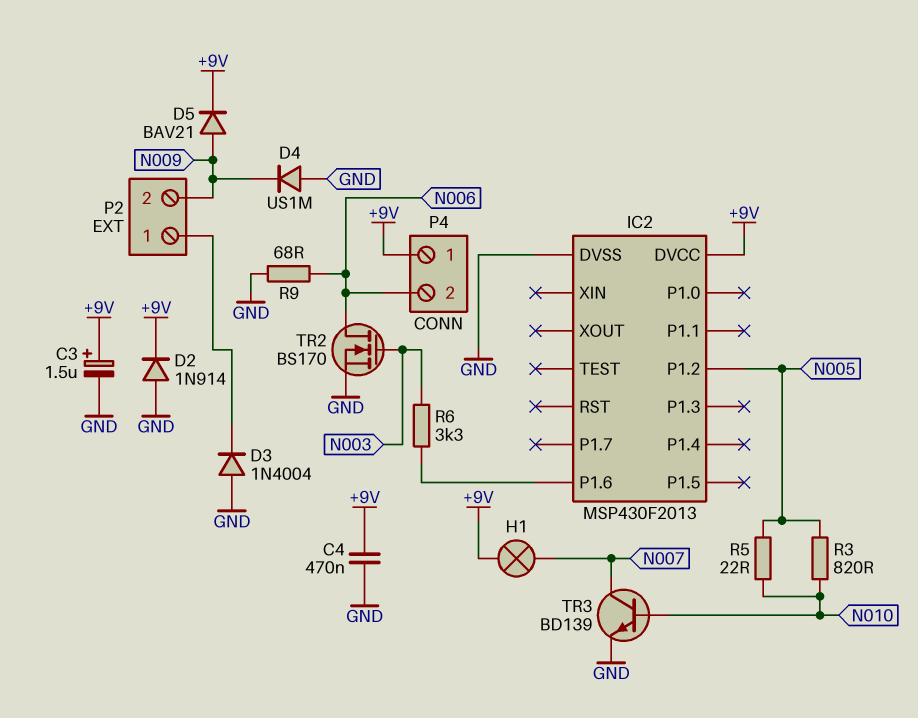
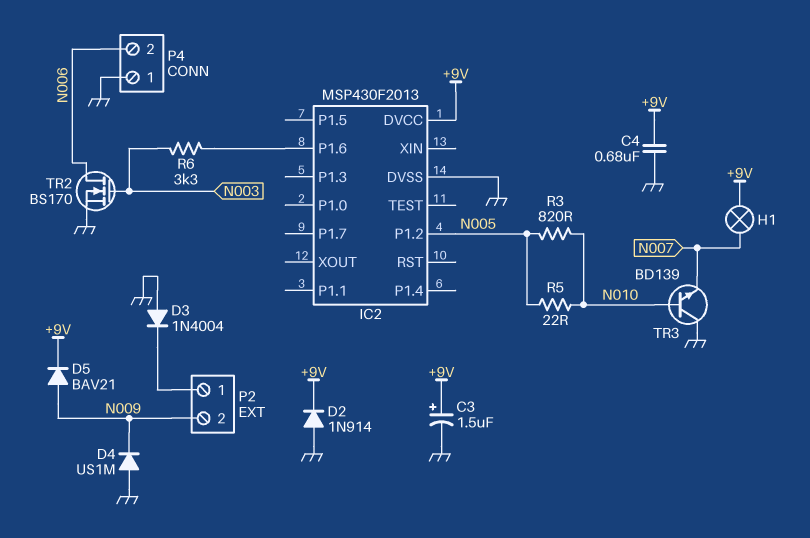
C4: 470nF (+9V, GND) -> 680nF (+9V, GND)
P4 pin 1: +9V -> GND
R9: 68 (GND, N006) -> none
TR3: NPN BD139 (B N010, C N007, E GND) -> NPN BD139 (B N010, C GND, E N007)

